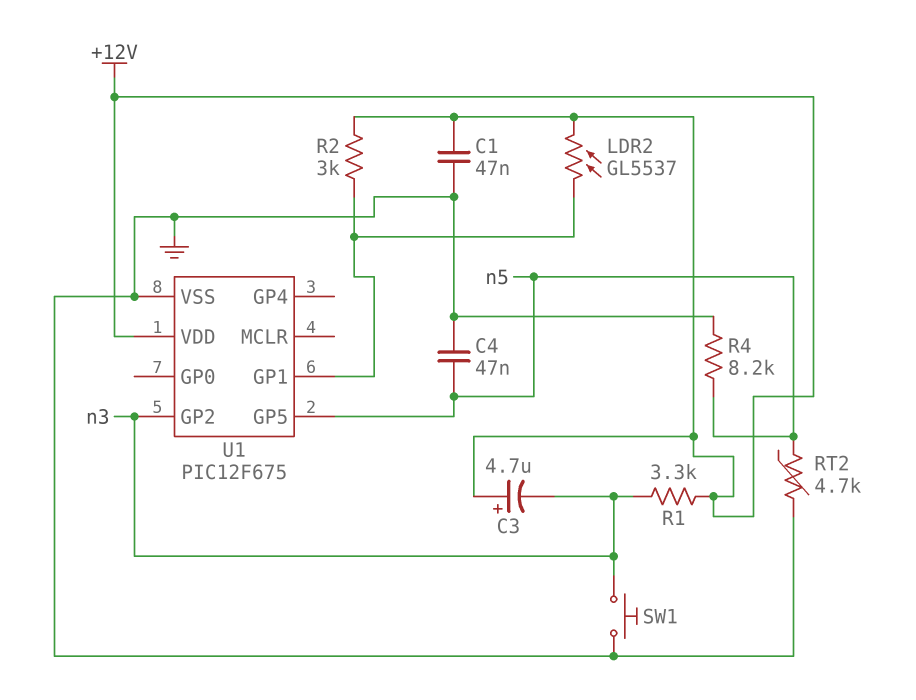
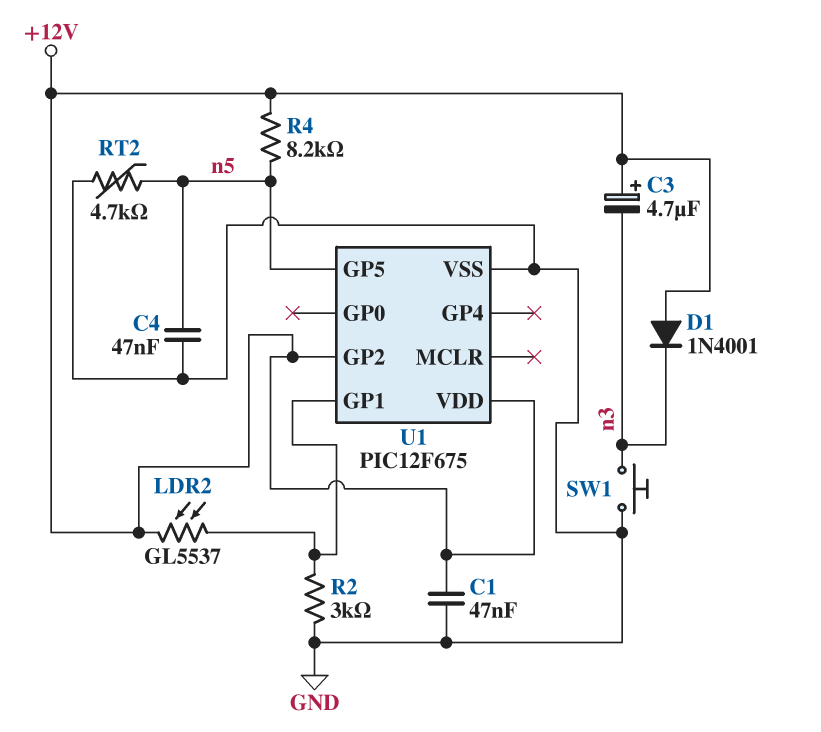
D1: none -> diode 1N4001 (A +12V, K n3)
R1: 3.3k (+12V, n3) -> none
R2: 3k (+12V, U1/GP1) -> 3k (GND, U1/GP1)
R4: 8.2k (GND, n5) -> 8.2k (+12V, n5)
U1 pin GP2: n3 -> +12V

